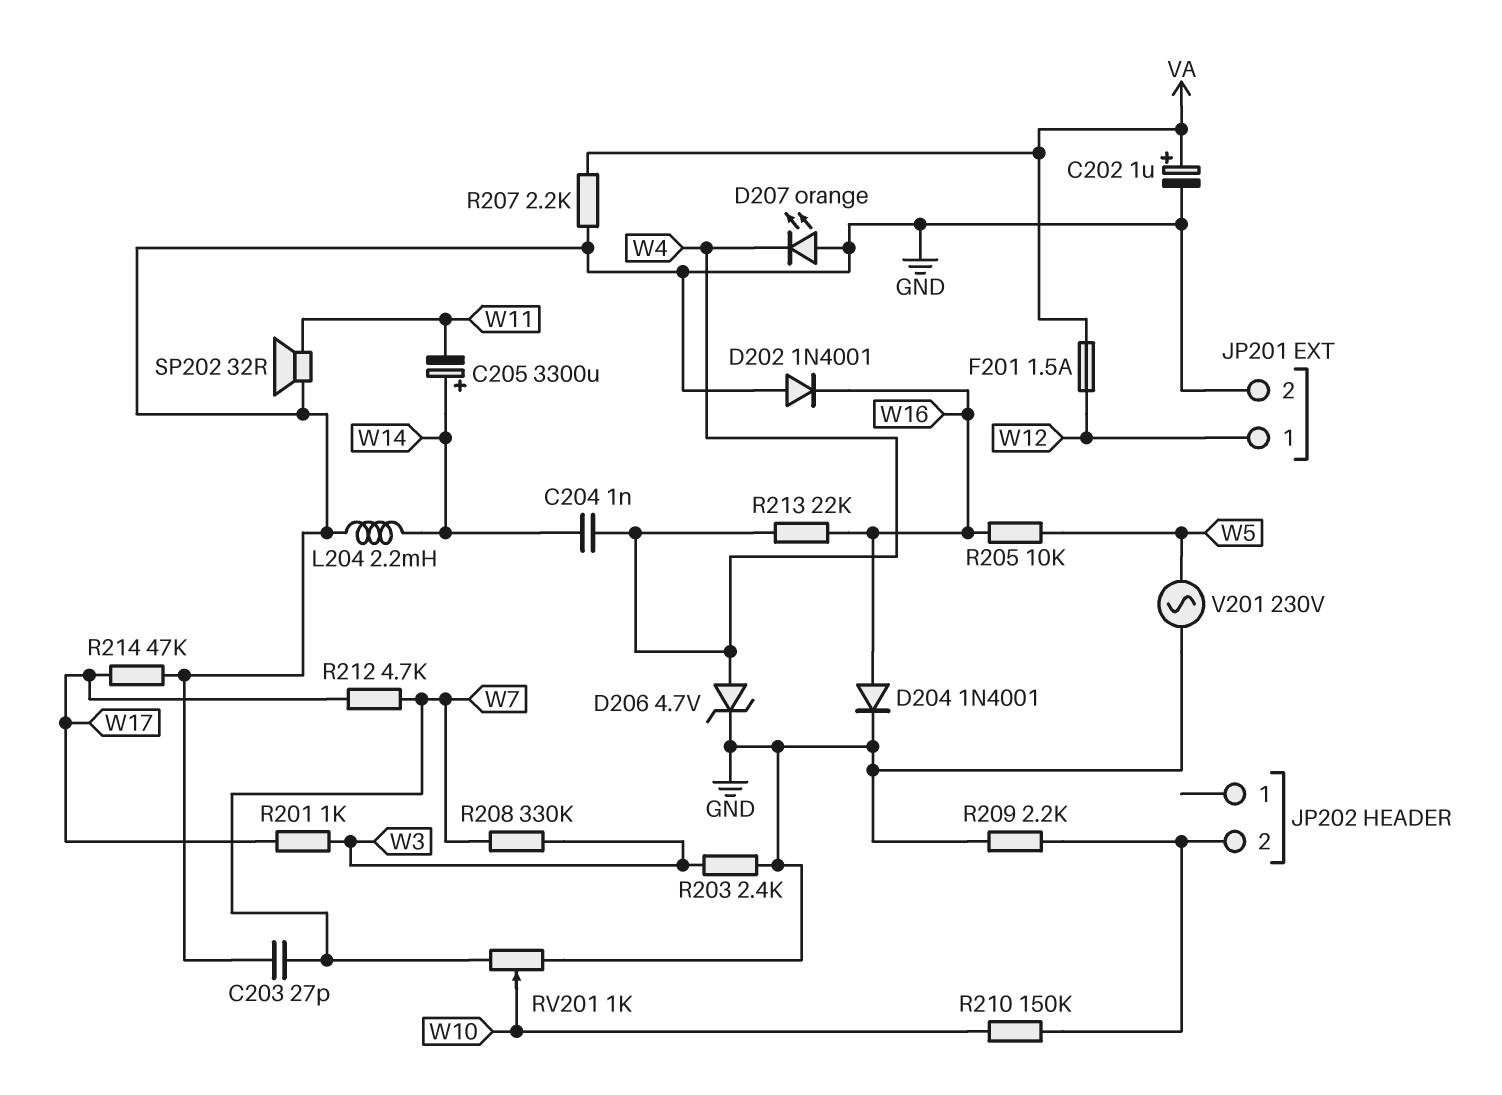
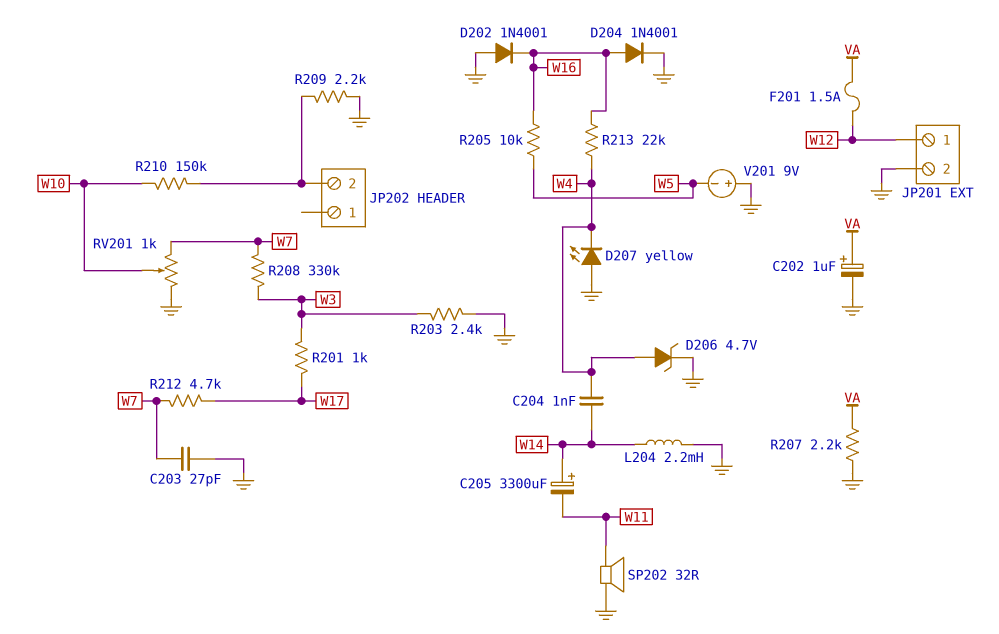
D207: LED orange (A GND, K W4) -> LED yellow (A GND, K W4)
R214: 47k (GND, W17) -> none
V201: AC 230V (GND, W5) -> 9V (plus GND, minus W5)

